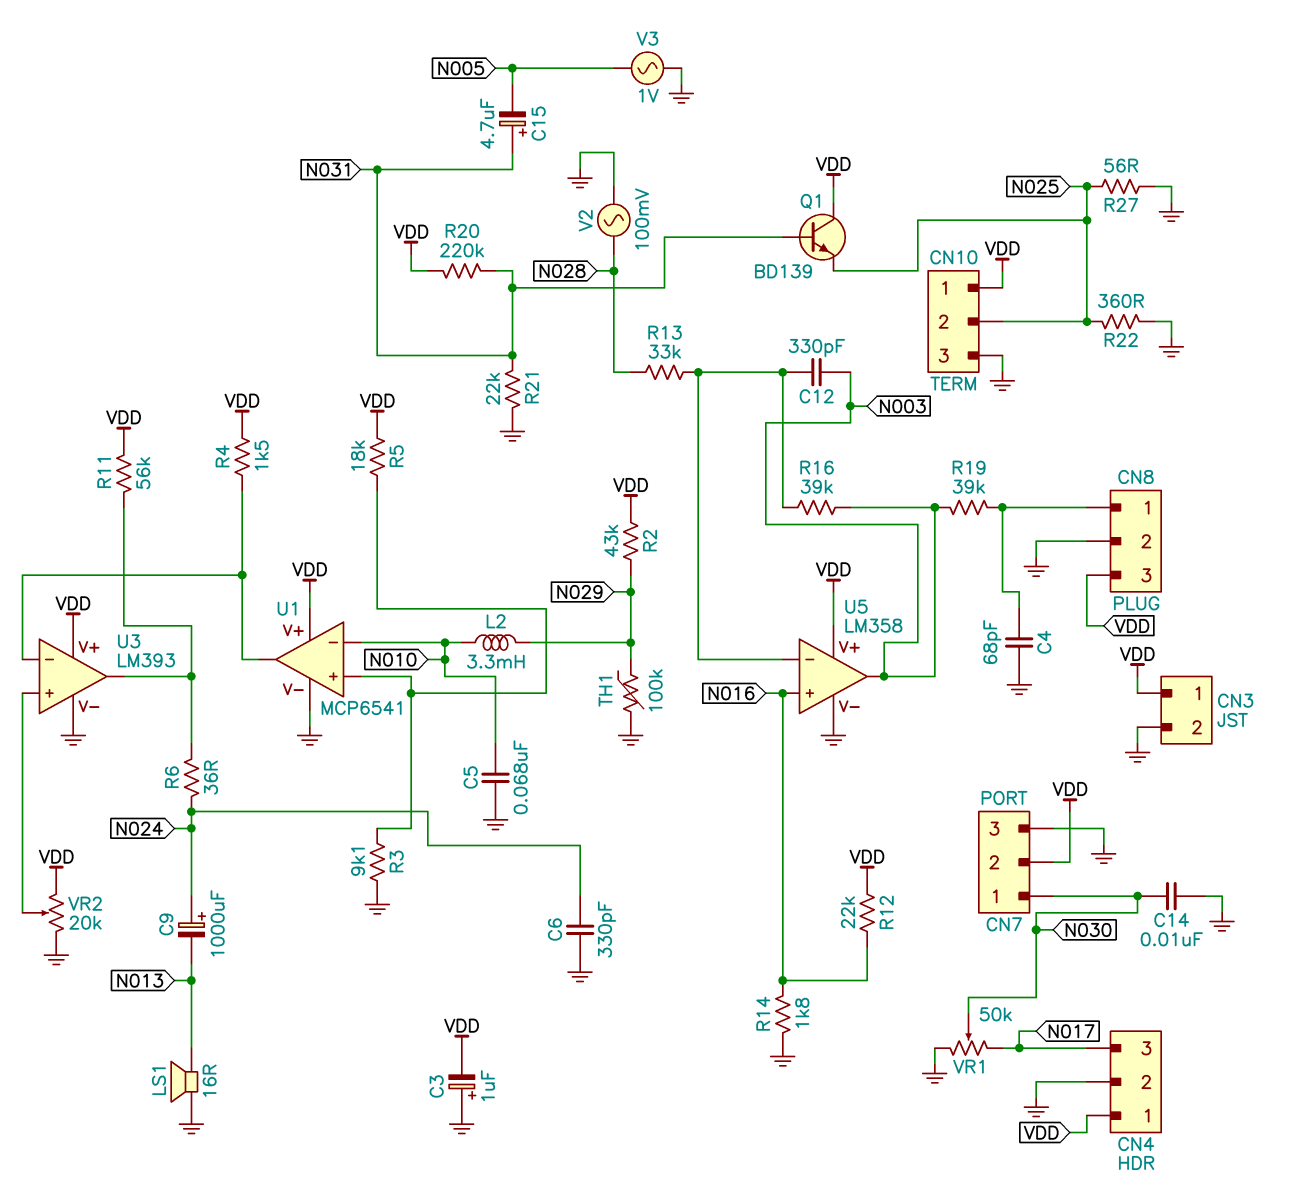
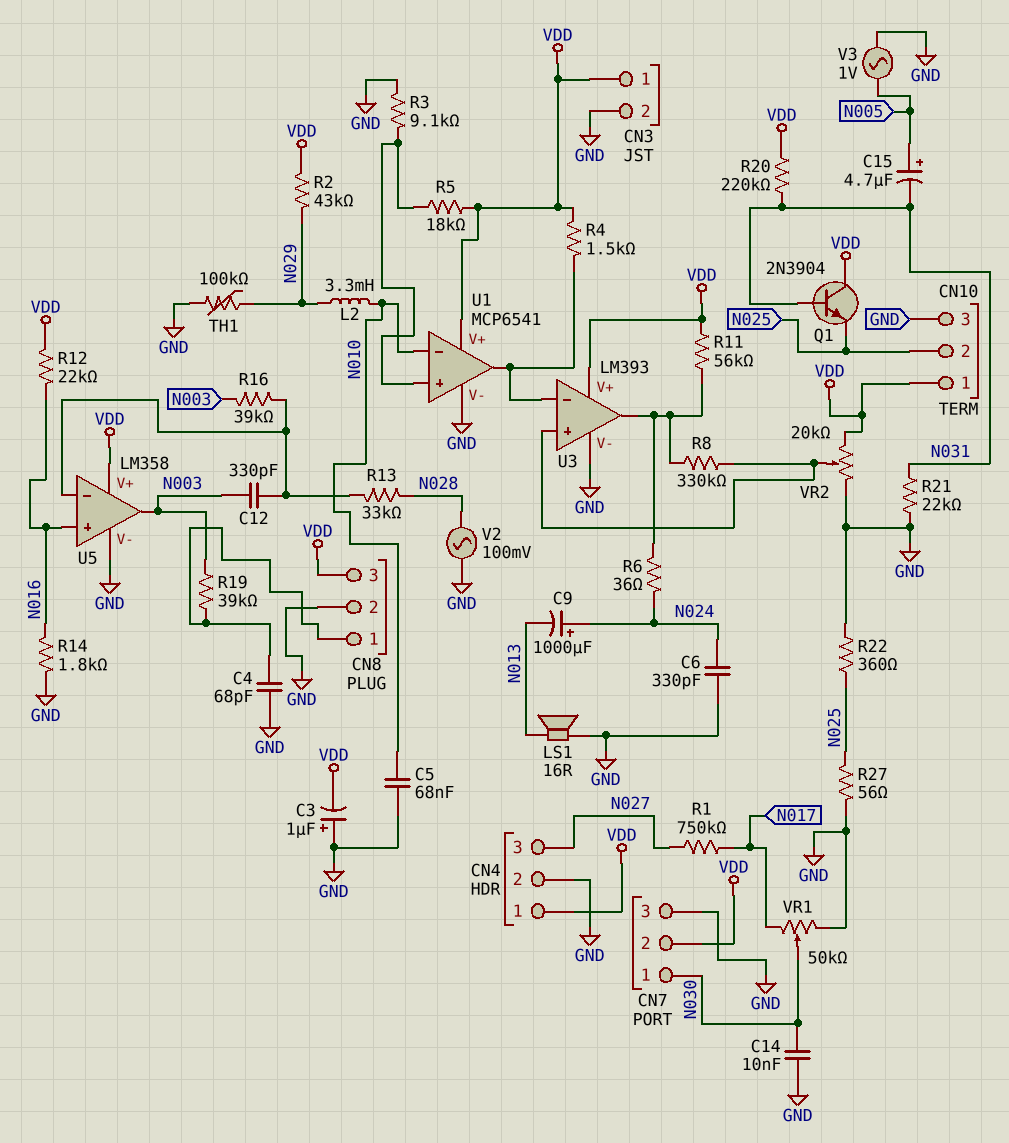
C15: 4.7uF (plus N031, minus N005) -> 4.7uF (plus N005, minus N031)
CN4 pin 3: N017 -> N027
Q1: NPN BD139 (B N031, C VDD, E N025) -> NPN 2N3904 (B N031, C VDD, E N025)
R1: none -> 750k (N017, N027)
R8: none -> 330k (U3/in+, U3/out)

